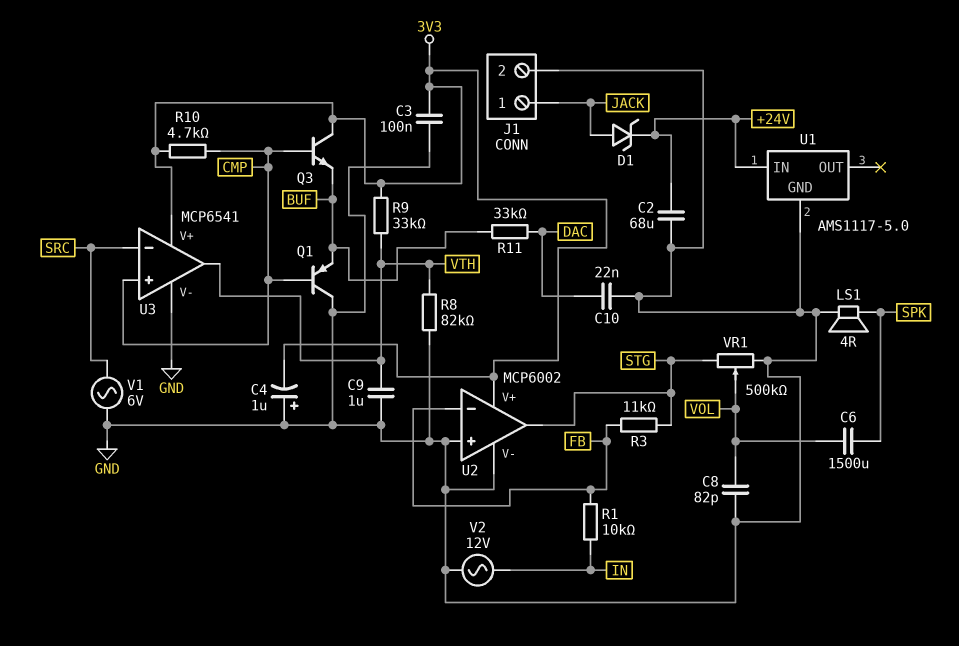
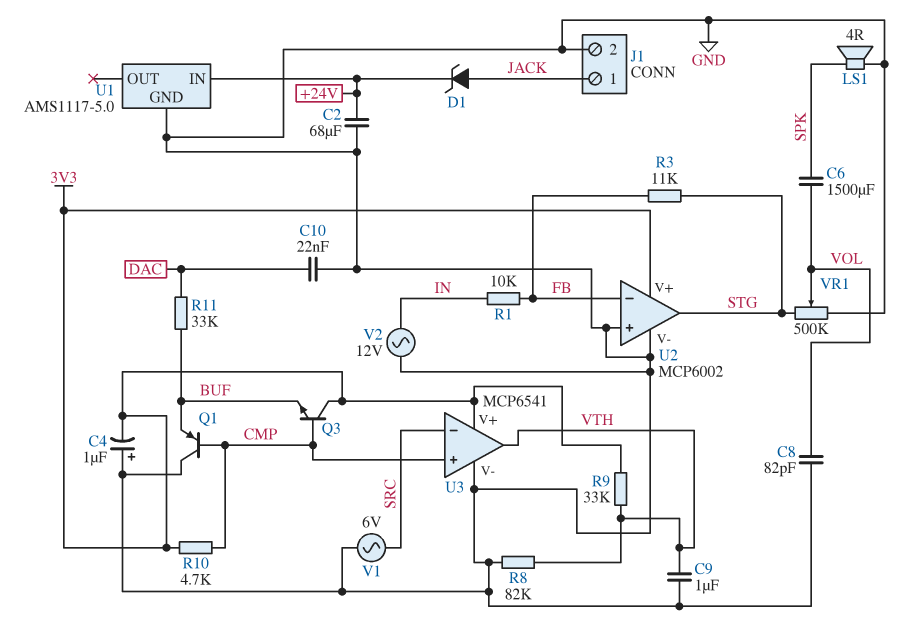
C3: 100nF (3V3, GND) -> none

